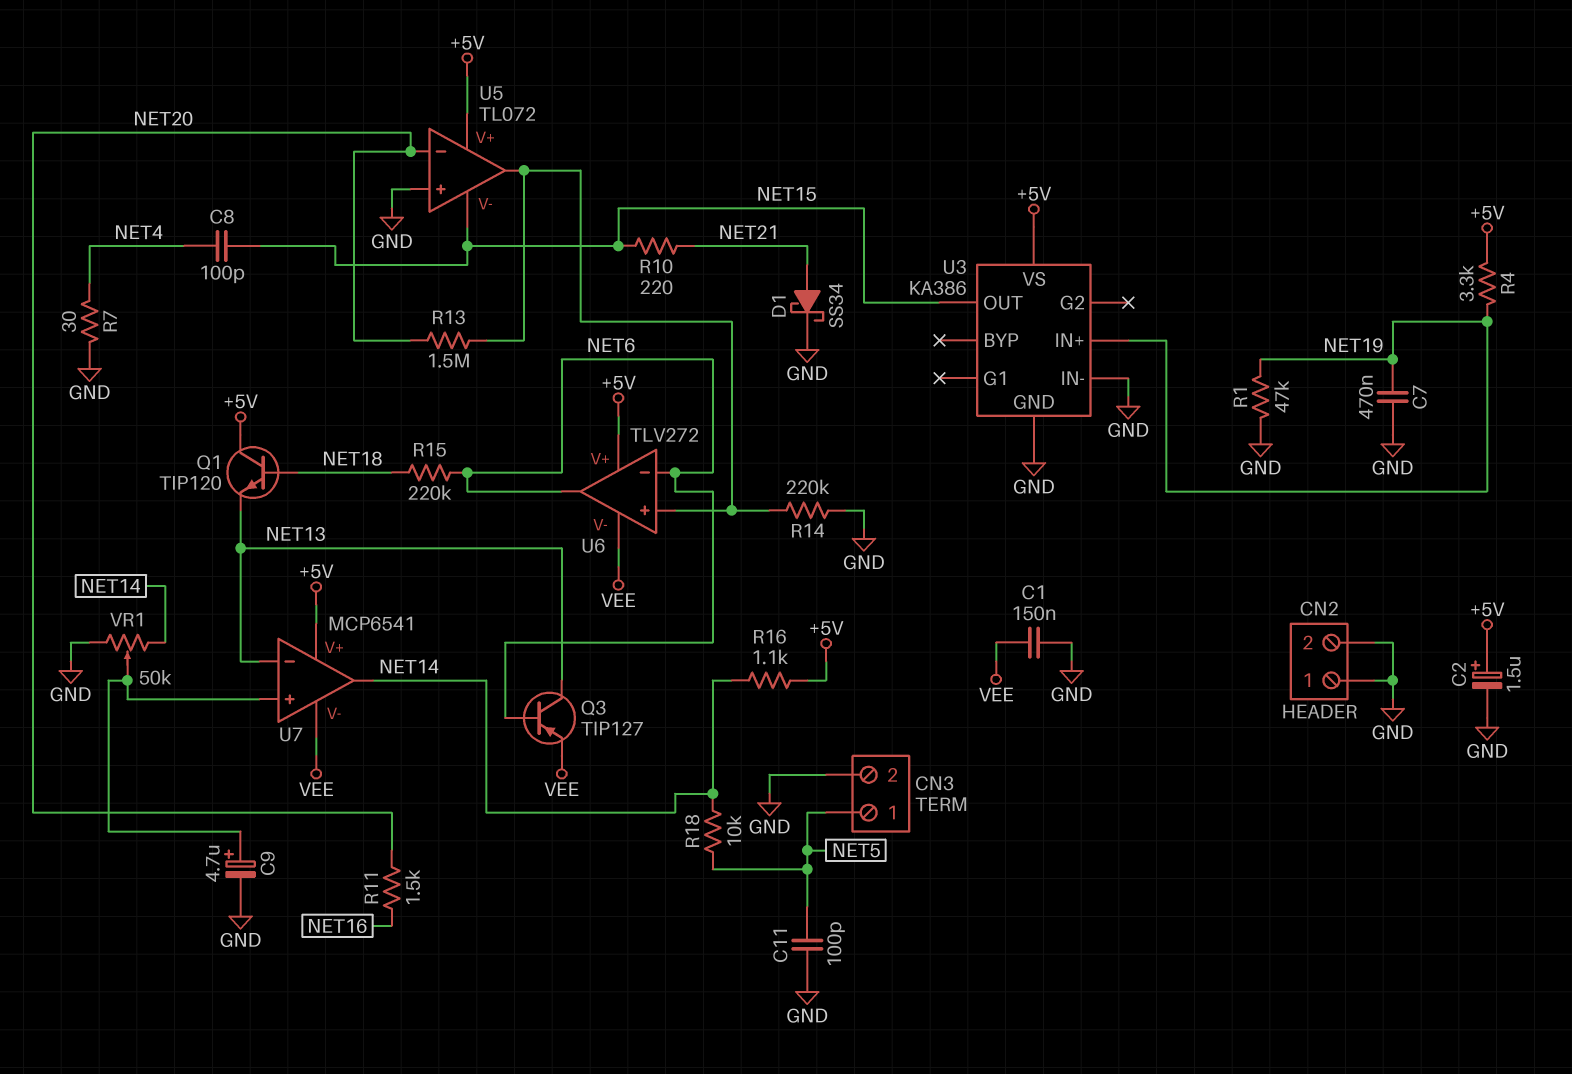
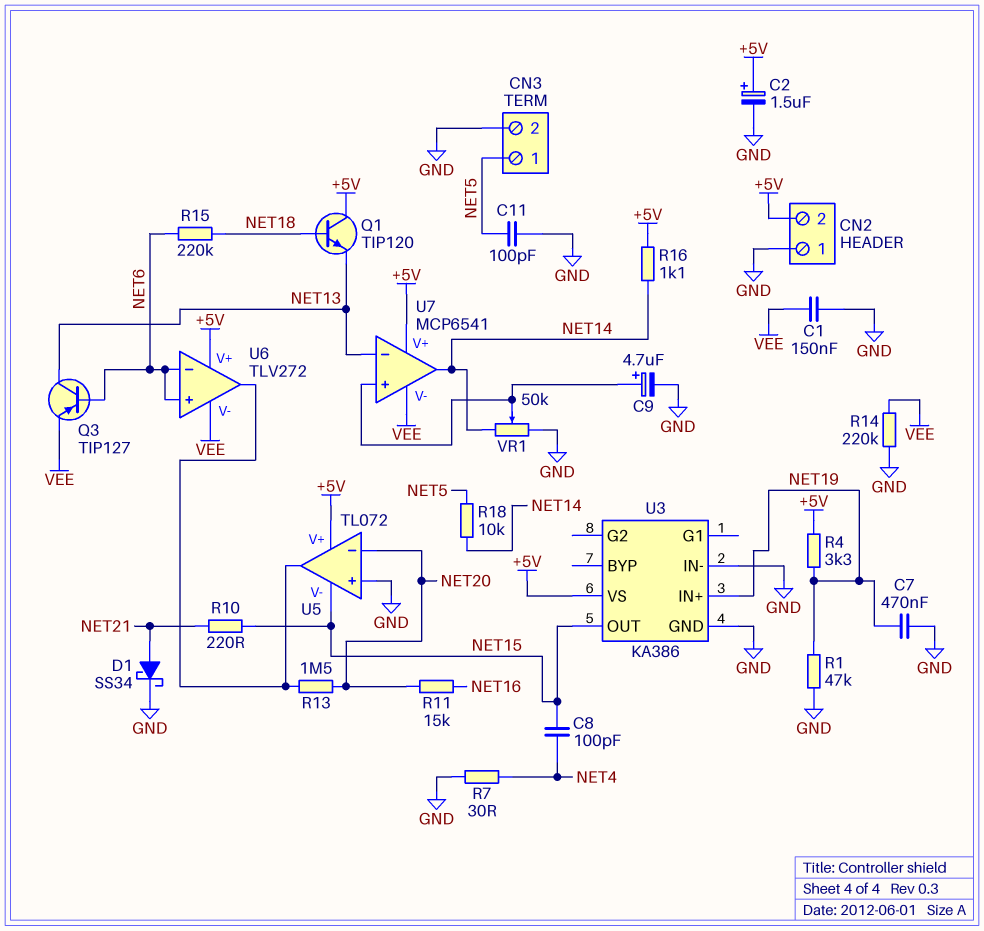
CN2 pin 2: GND -> +5V
R11: 1.5k (NET16, NET20) -> 15k (NET16, NET20)
R14: 220k (GND, U5/out) -> 220k (GND, VEE)
U6 pin in+: U5/out -> NET6
U6 pin out: NET6 -> U5/out

